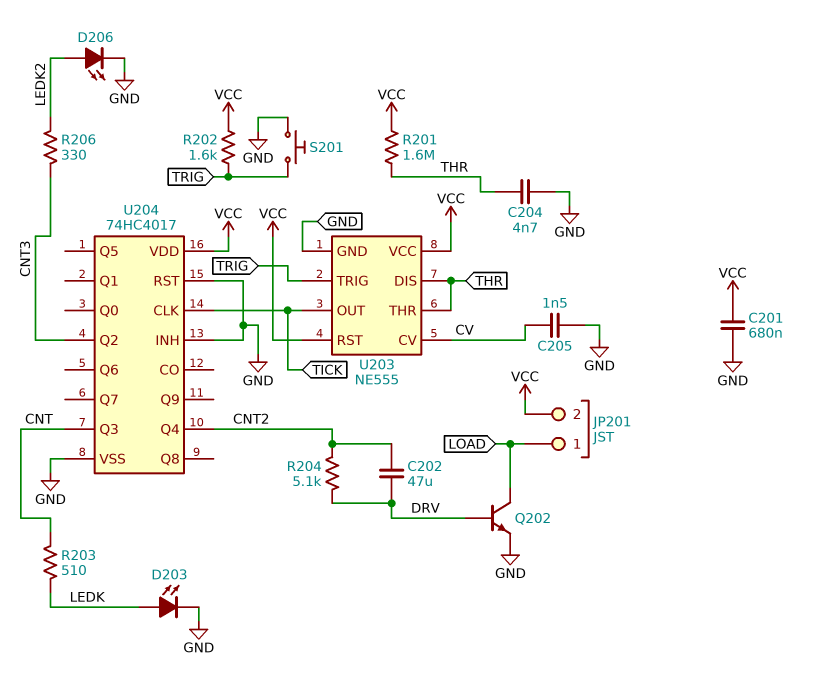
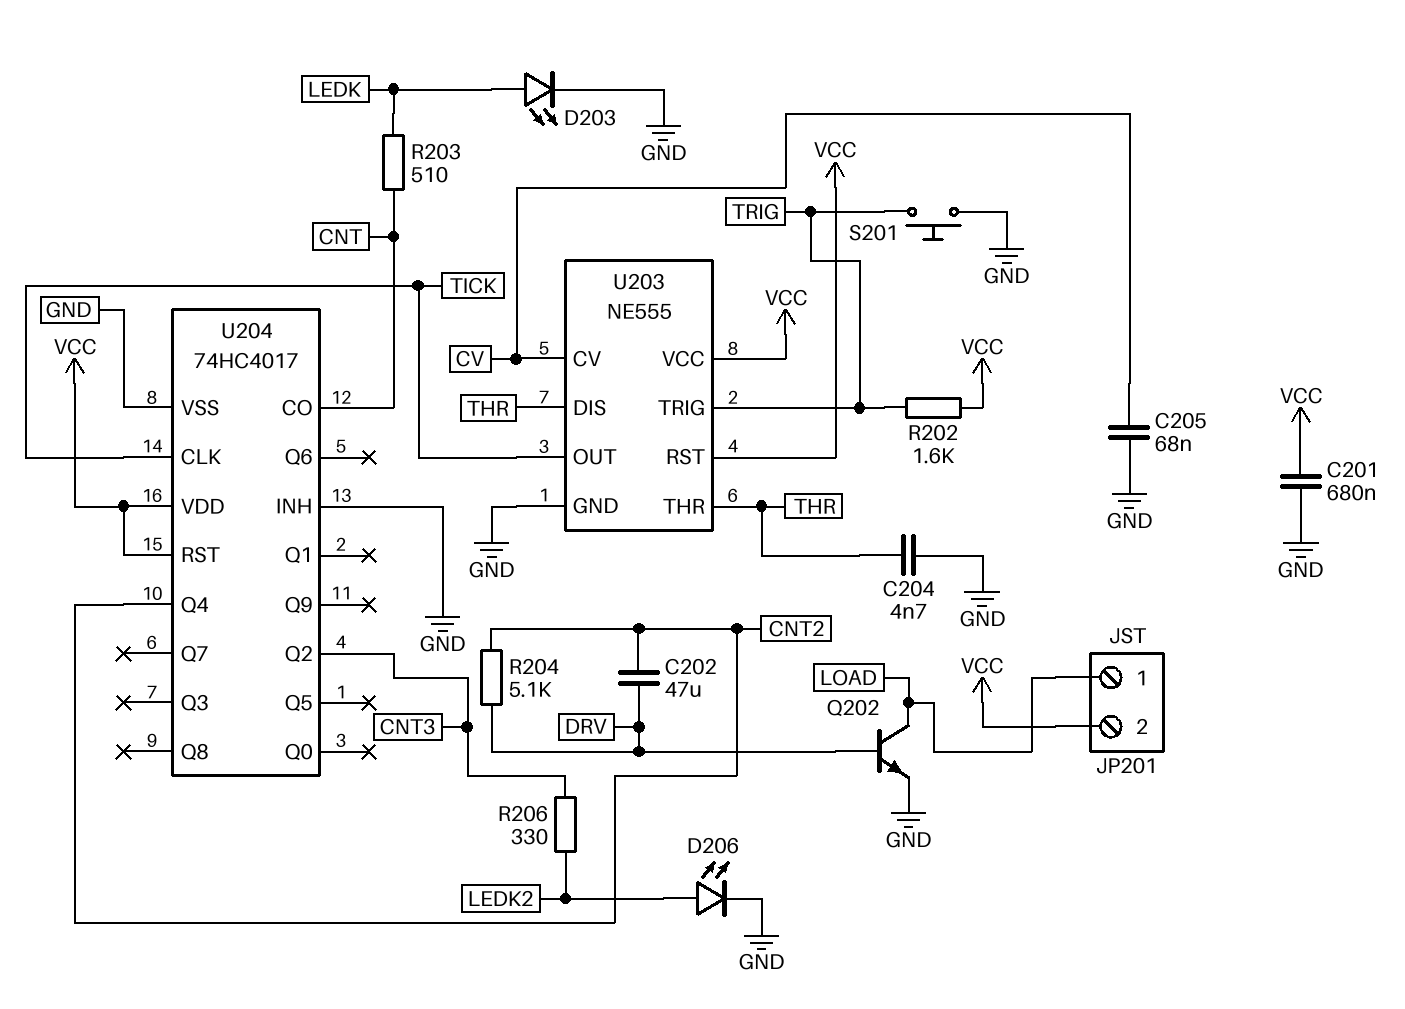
C205: 1.5nF (CV, GND) -> 68nF (CV, GND)
R201: 1.6M (THR, VCC) -> none
U204 pin CO: none -> CNT
U204 pin Q3: CNT -> none
U204 pin RST: GND -> VCC

